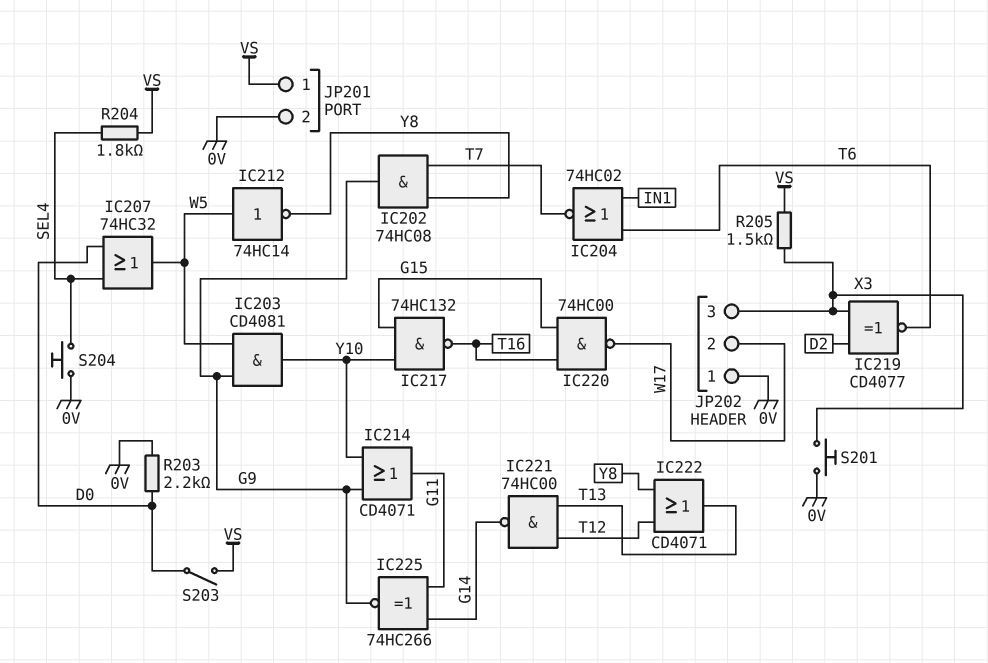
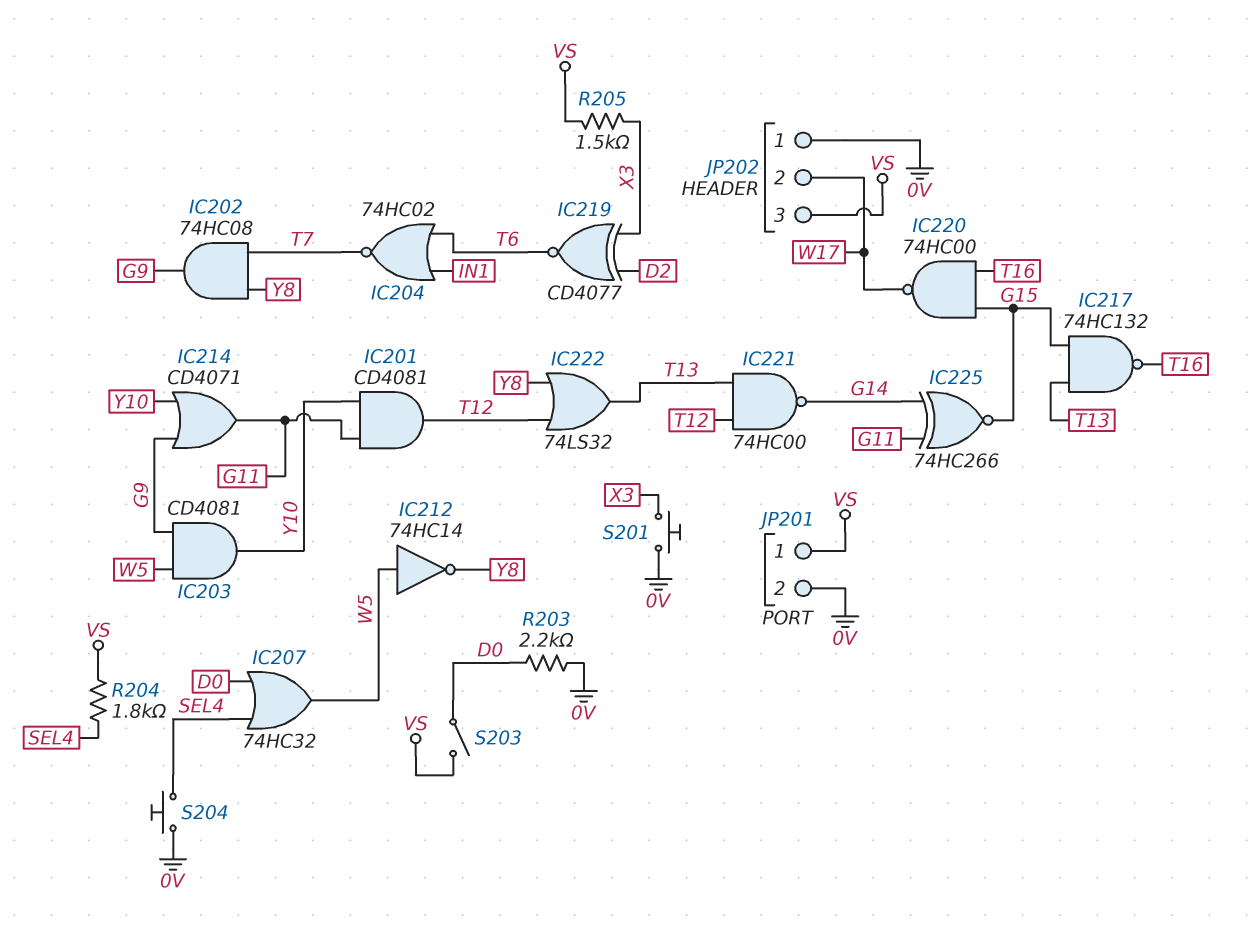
IC201: none -> AND CD4081 (in G11, in Y10, out T12)
IC217: NAND 74HC132 (in G15, in Y10, out T16) -> NAND 74HC132 (in G15, in T13, out T16)
IC222: OR CD4071 (in T12, in Y8, out T13) -> OR 74LS32 (in T12, in Y8, out T13)
IC225: XNOR 74HC266 (in G11, in G14, out G9) -> XNOR 74HC266 (in G11, in G14, out G15)
JP202 pin 3: X3 -> VS

